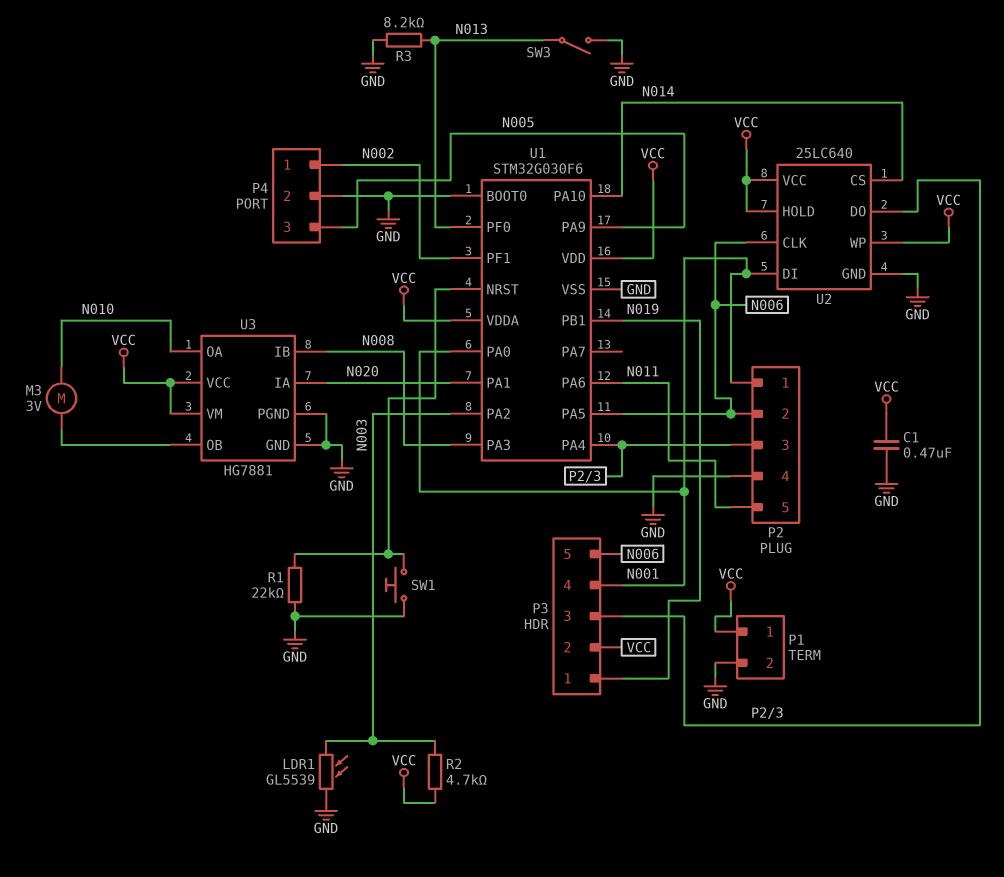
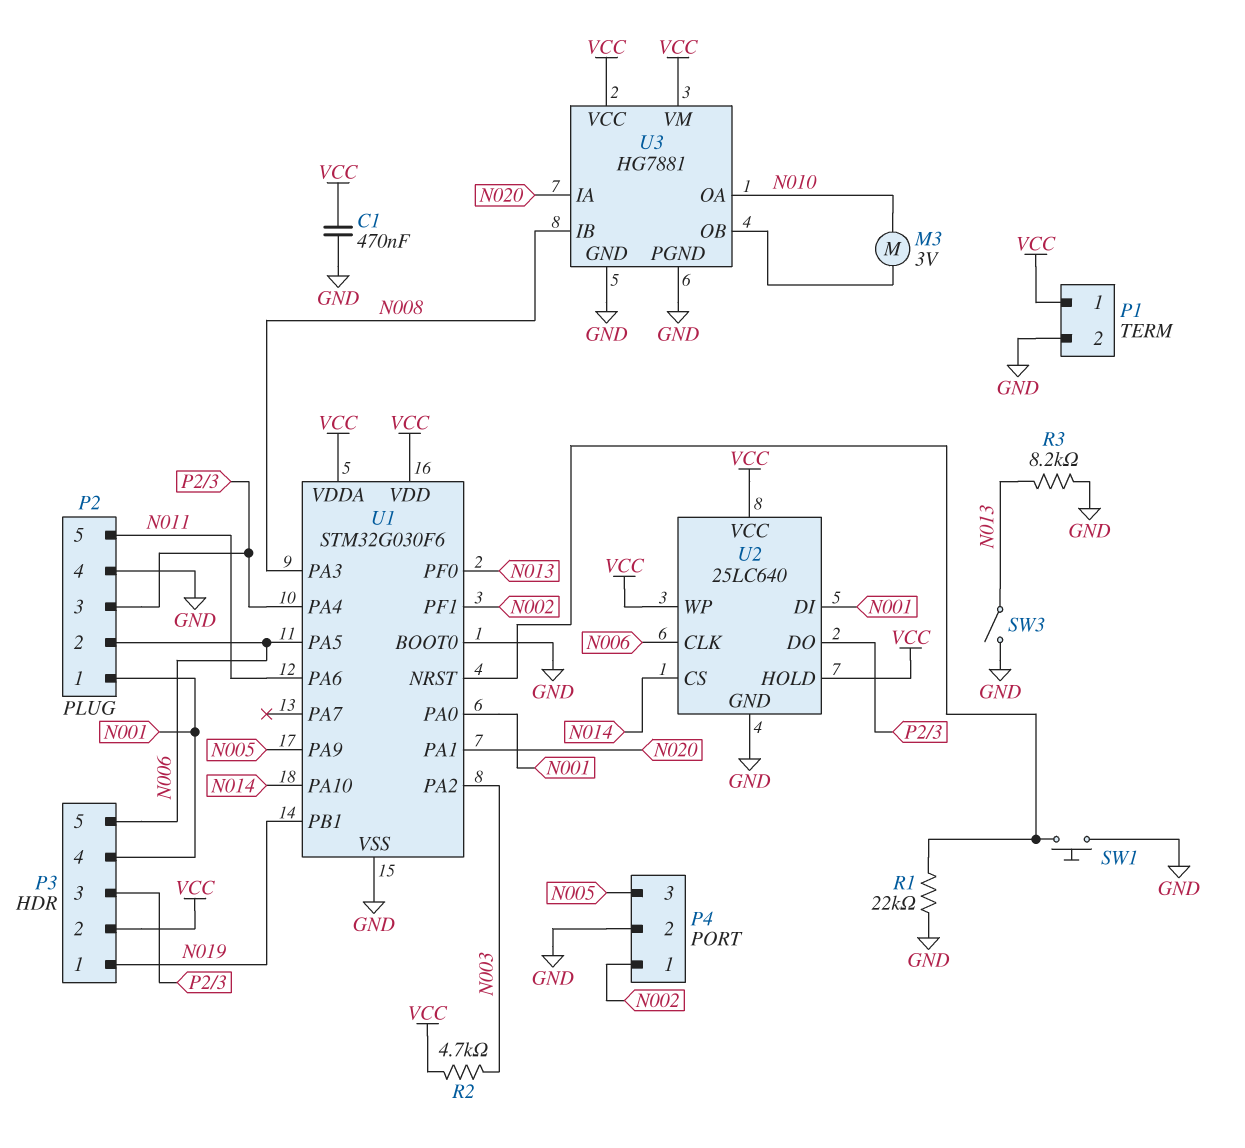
LDR1: GL5539 (GND, N003) -> none

